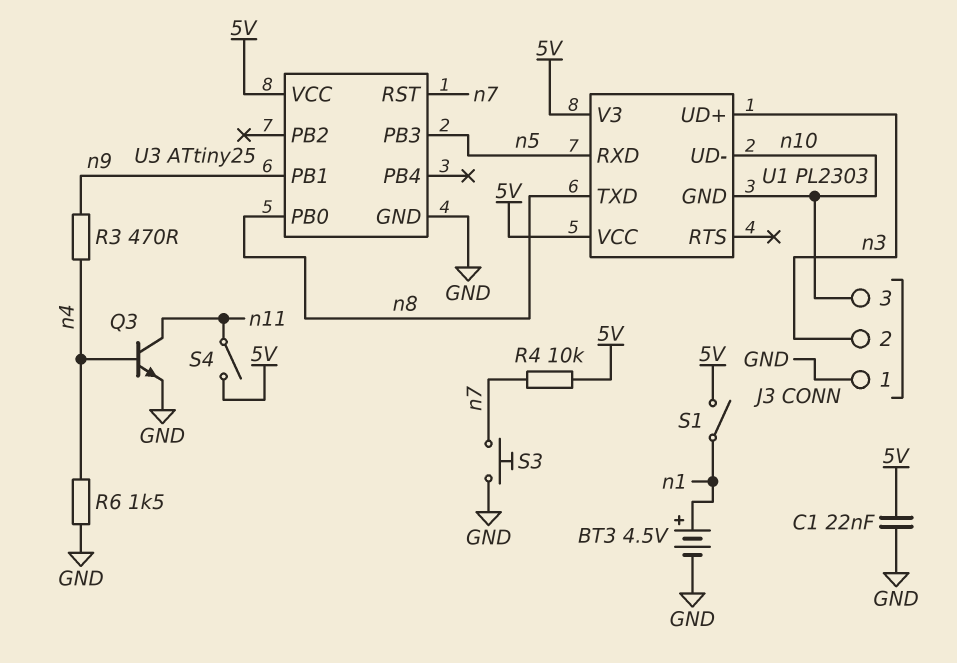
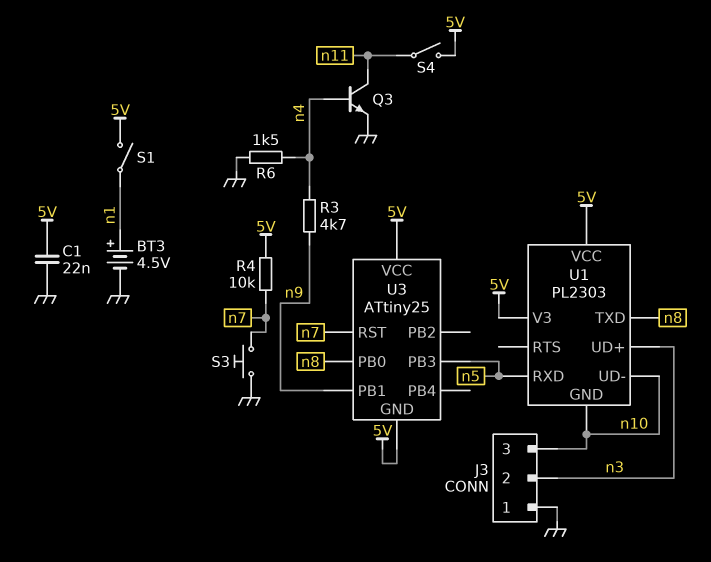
R3: 470 (n4, n9) -> 4.7k (n4, n9)
U3 pin GND: GND -> 5V

